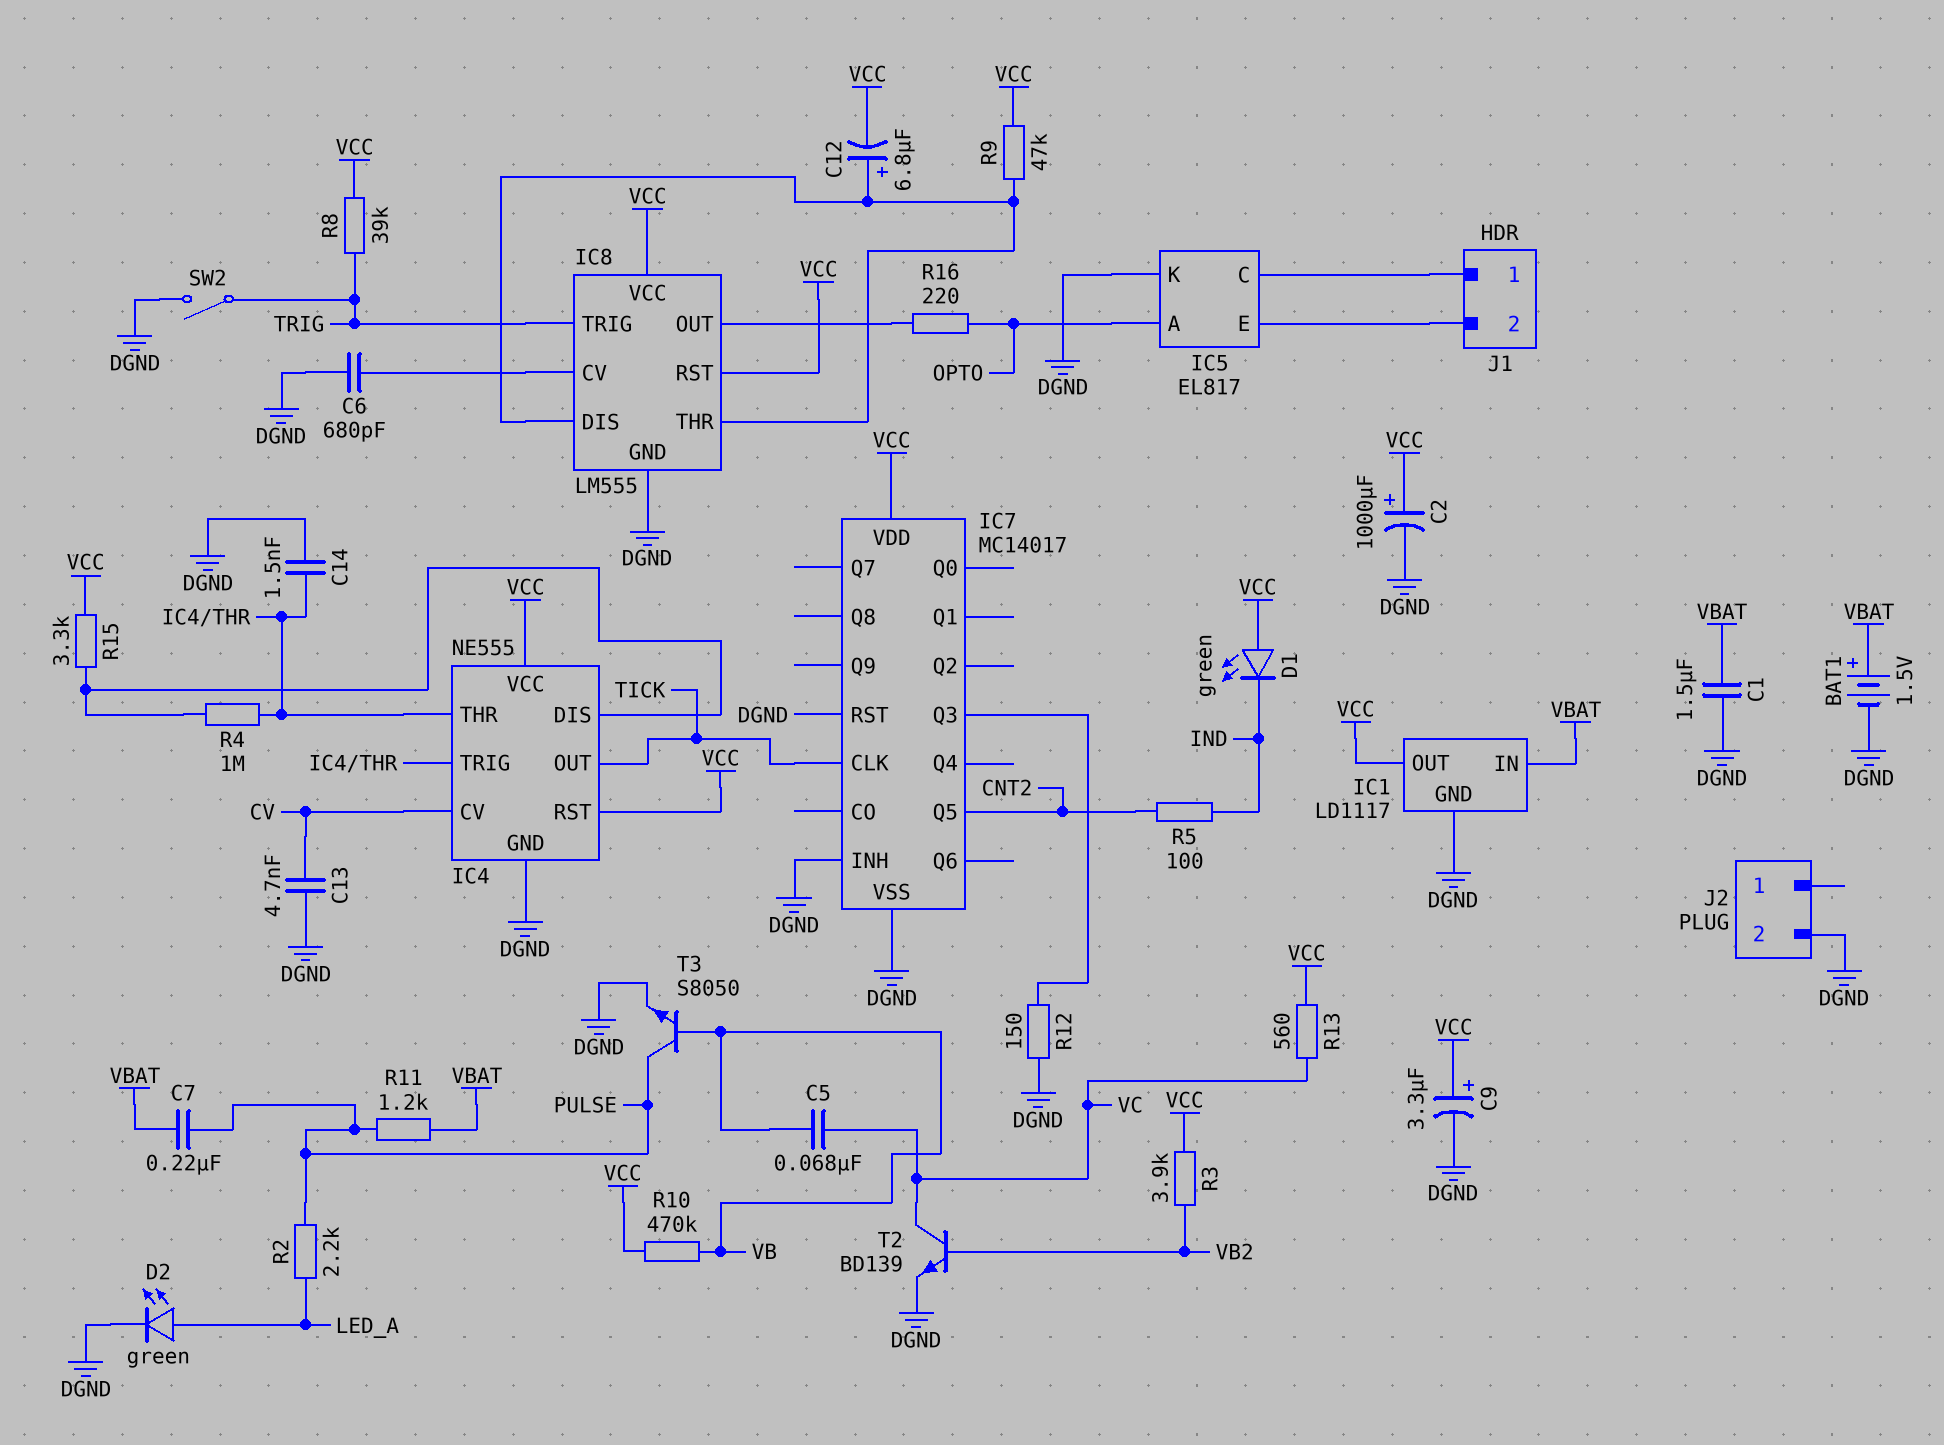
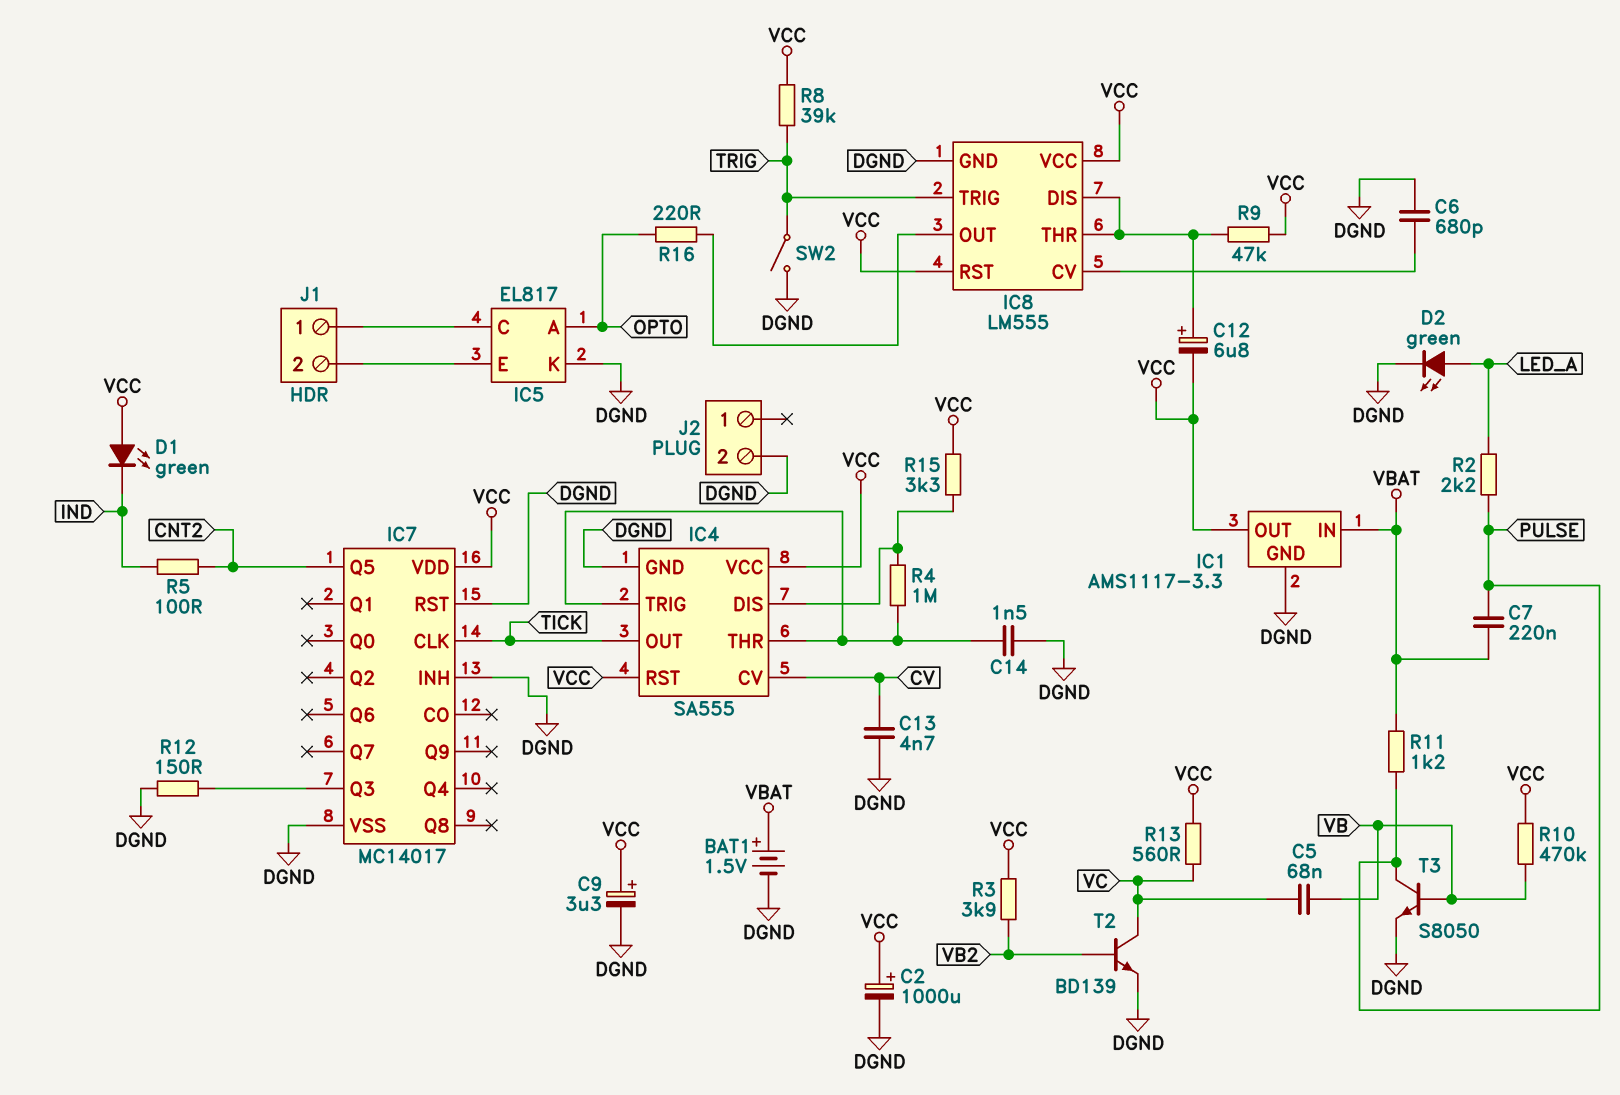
C1: 1.5uF (DGND, VBAT) -> none
IC1: LD1117 -> AMS1117-3.3
IC4: NE555 -> SA555

